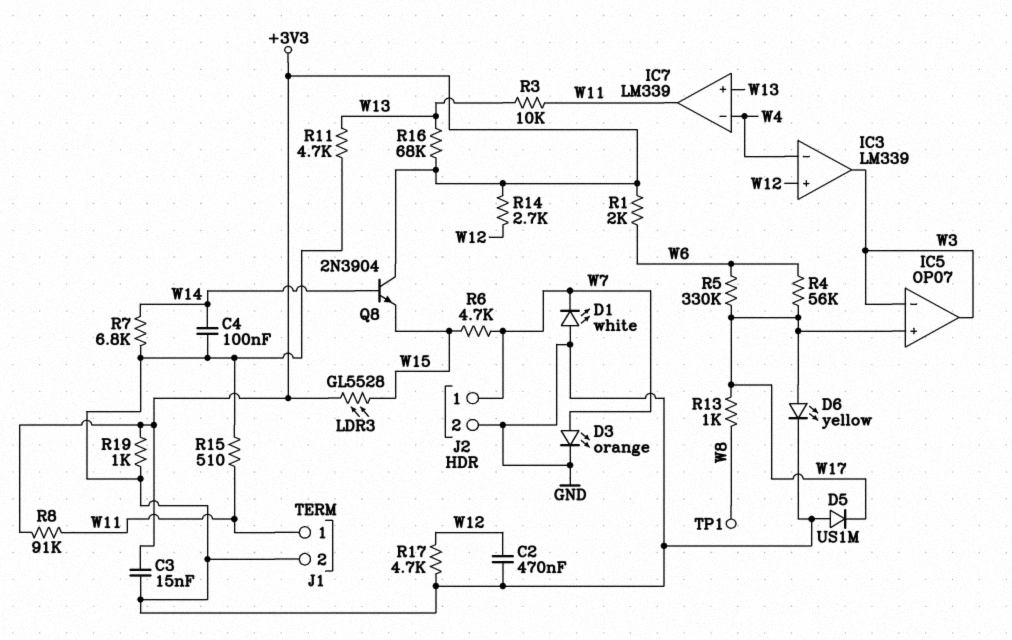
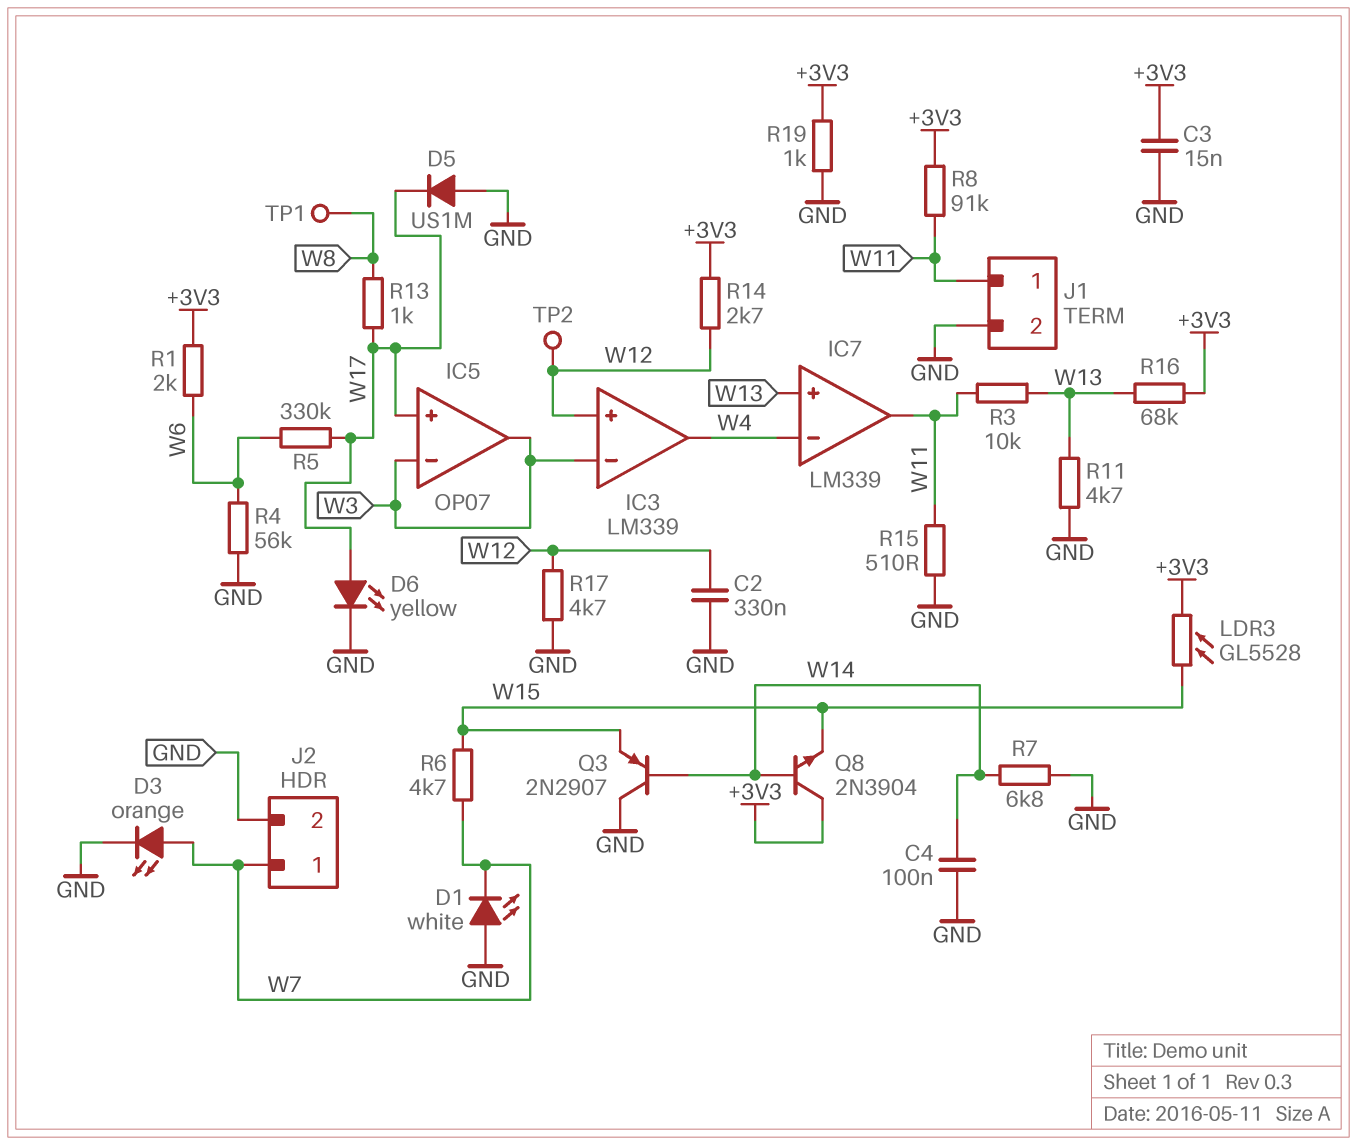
C2: 470nF (GND, W12) -> 330nF (GND, W12)
IC3 pin in-: W4 -> W3
IC3 pin out: W3 -> W4
Q3: none -> PNP 2N2907 (B W14, C GND, E W15)
R4: 56k (W6, W17) -> 56k (GND, W6)
TP2: none -> test point (W12)

